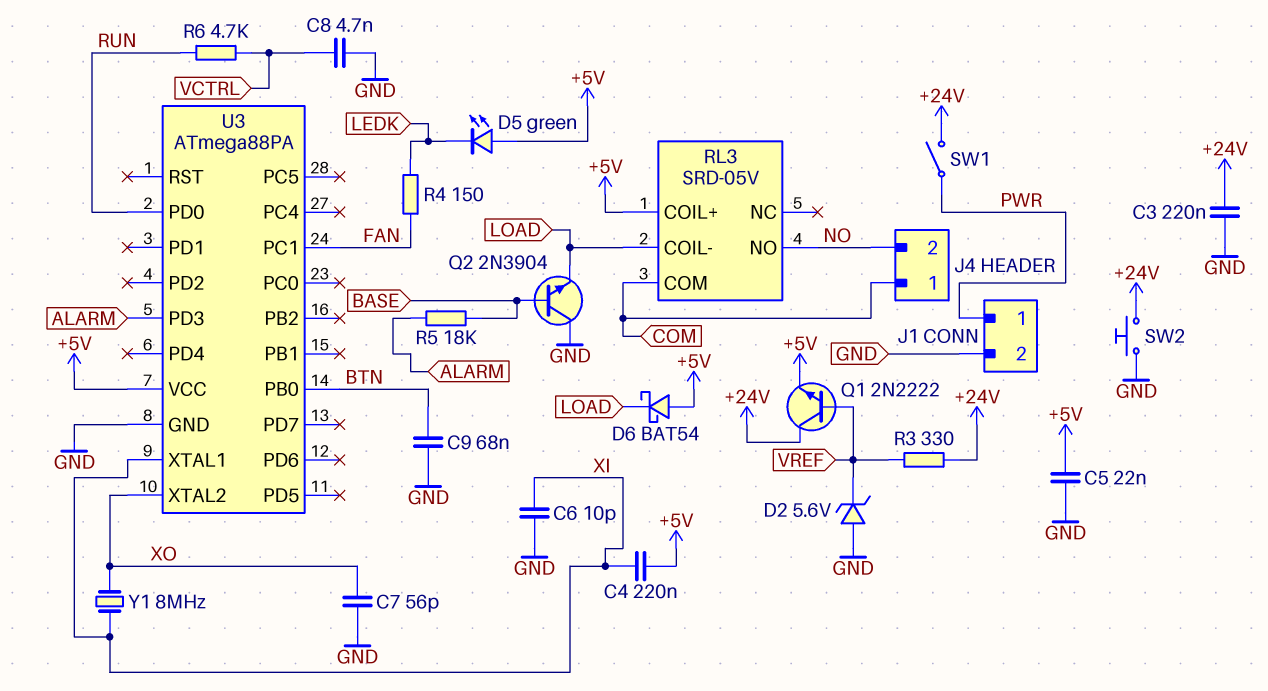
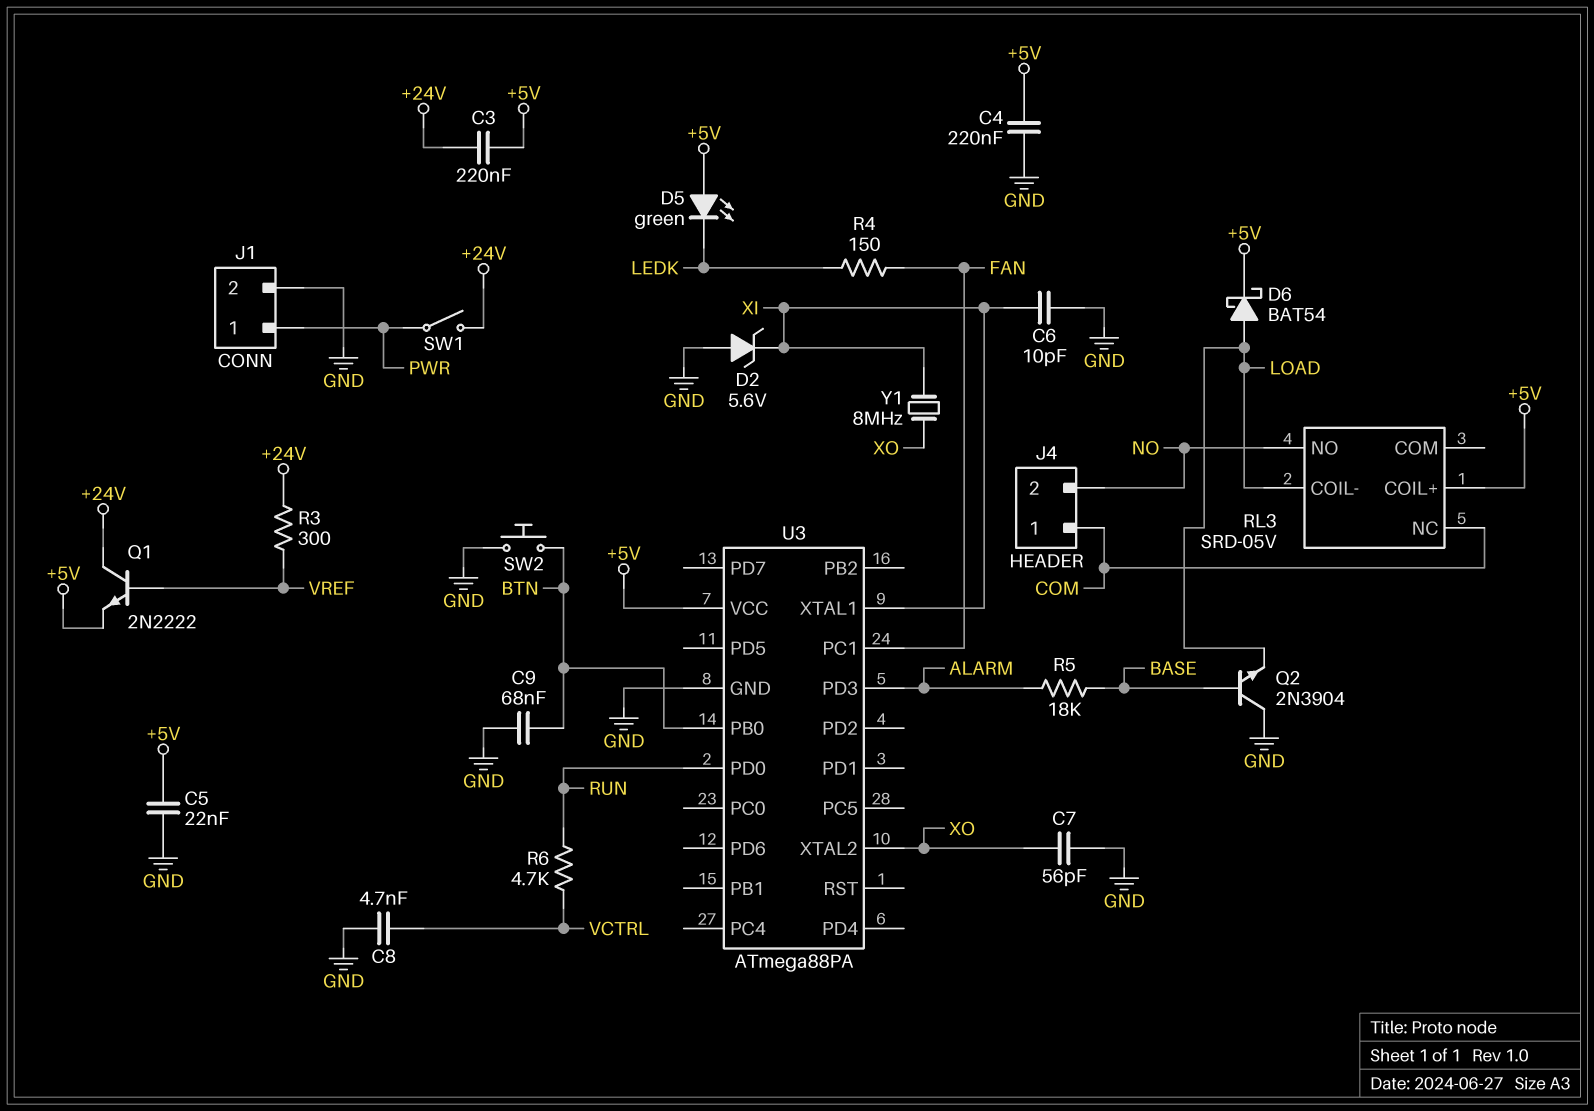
C3: 220nF (+24V, GND) -> 220nF (+5V, +24V)
C4: 220nF (+5V, XI) -> 220nF (+5V, GND)
D2: zener 5.6V (A GND, K VREF) -> zener 5.6V (A GND, K XI)
D6: schottky BAT54 (A +5V, K LOAD) -> schottky BAT54 (A LOAD, K +5V)
R3: 330 (+24V, VREF) -> 300 (+24V, VREF)
RL3 pin COM: COM -> none
RL3 pin NC: none -> COM
SW2: button (+24V, GND) -> button (BTN, GND)

